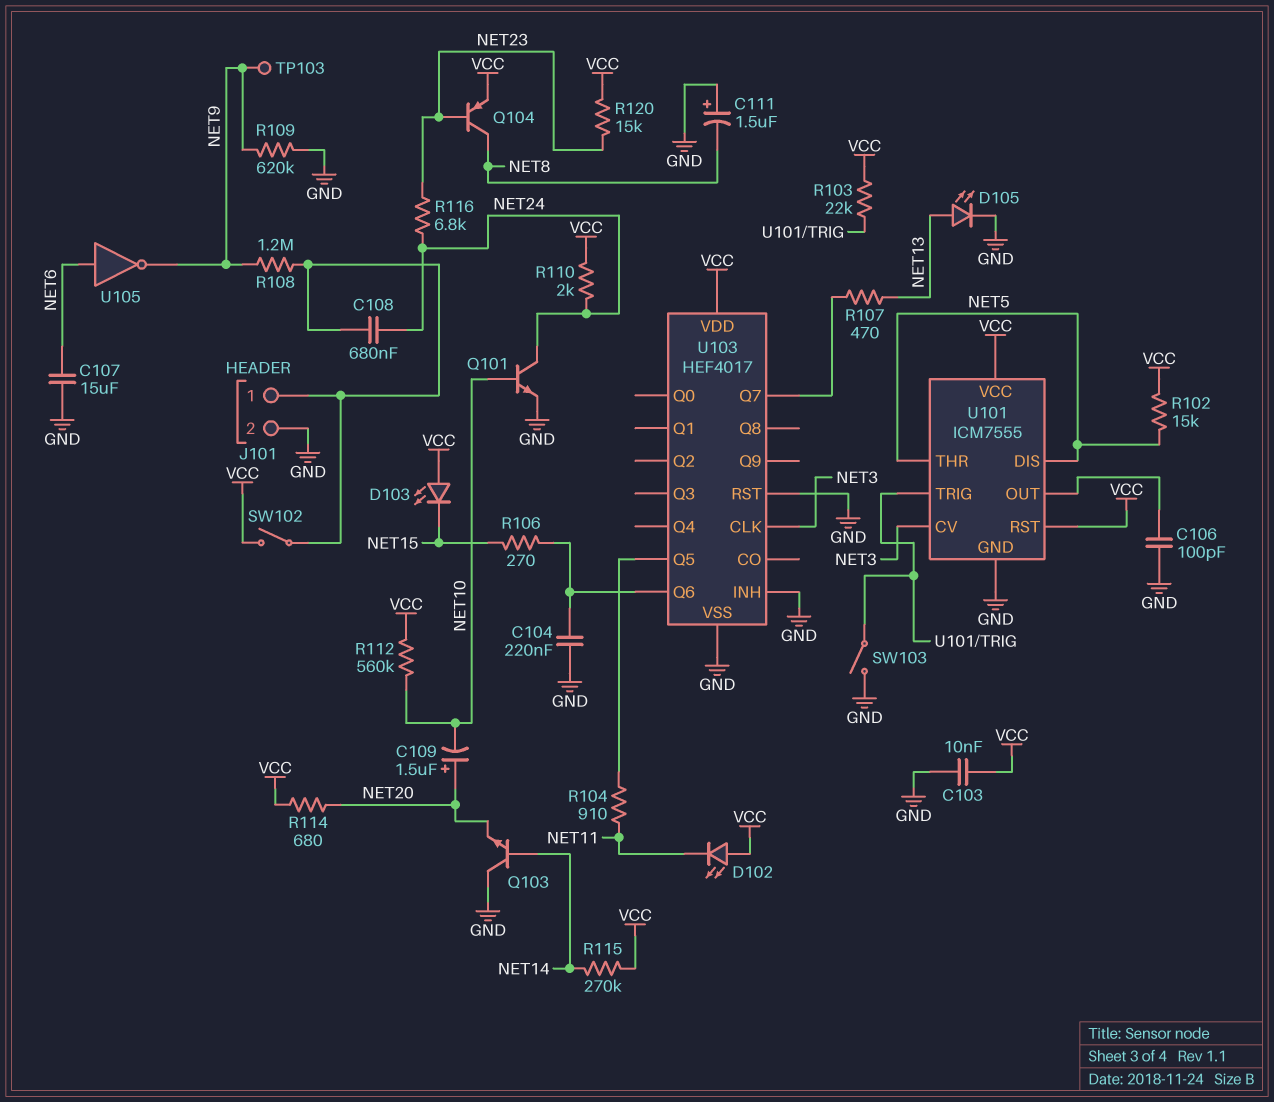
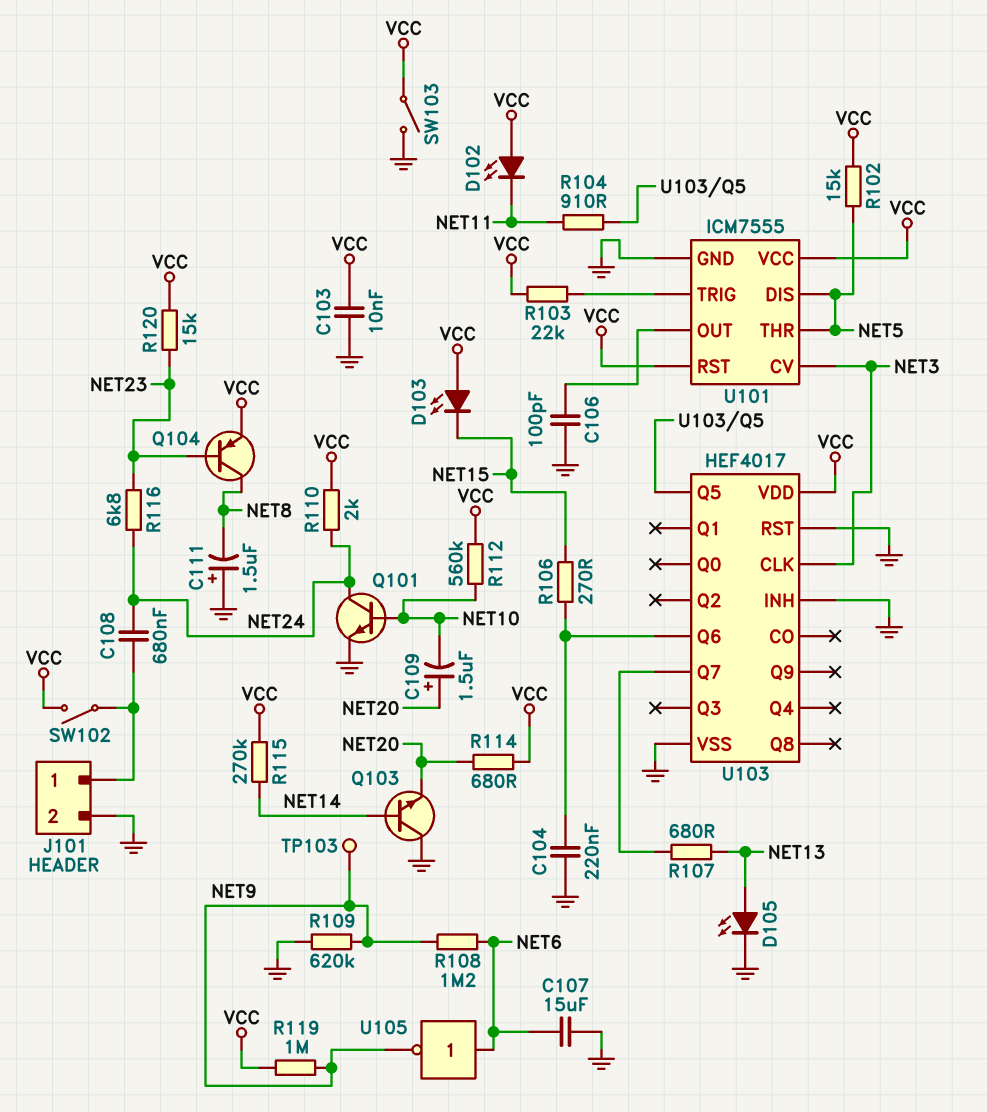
R107: 470 (NET13, U103/Q7) -> 680 (NET13, U103/Q7)
R108: 1.2M (J101/1, NET9) -> 1.2M (NET6, NET9)
R119: none -> 1M (NET9, VCC)
SW103: switch (GND, U101/TRIG) -> switch (GND, VCC)

